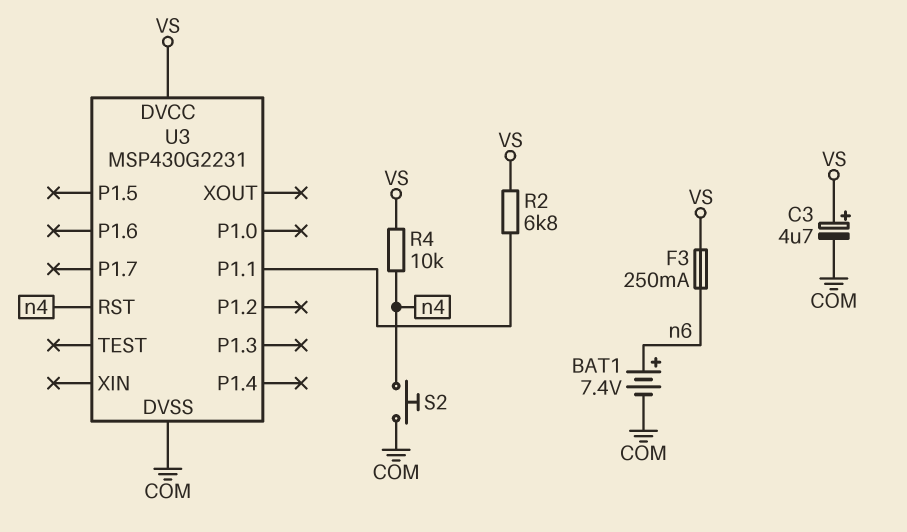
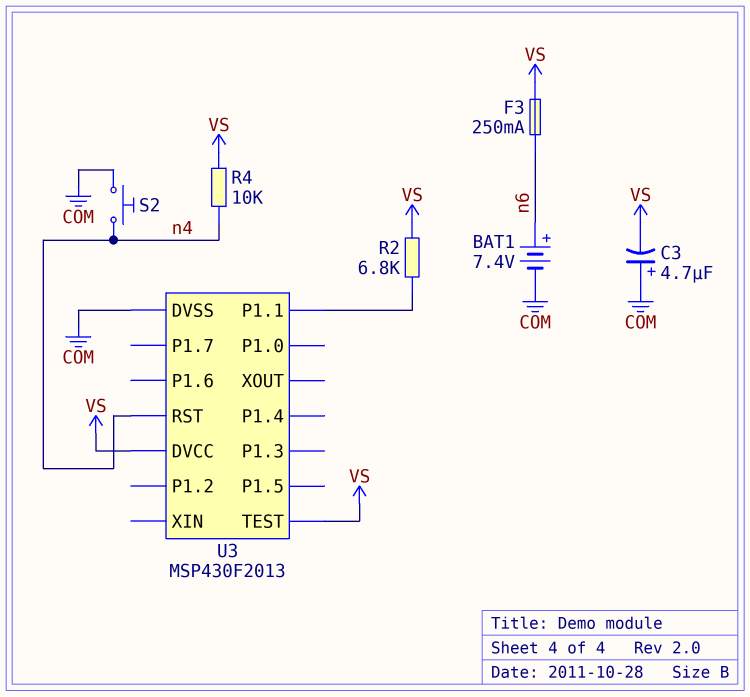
C3: 4.7uF (plus VS, minus COM) -> 4.7uF (plus COM, minus VS)
U3: MSP430G2231 -> MSP430F2013
U3 pin TEST: none -> VS

